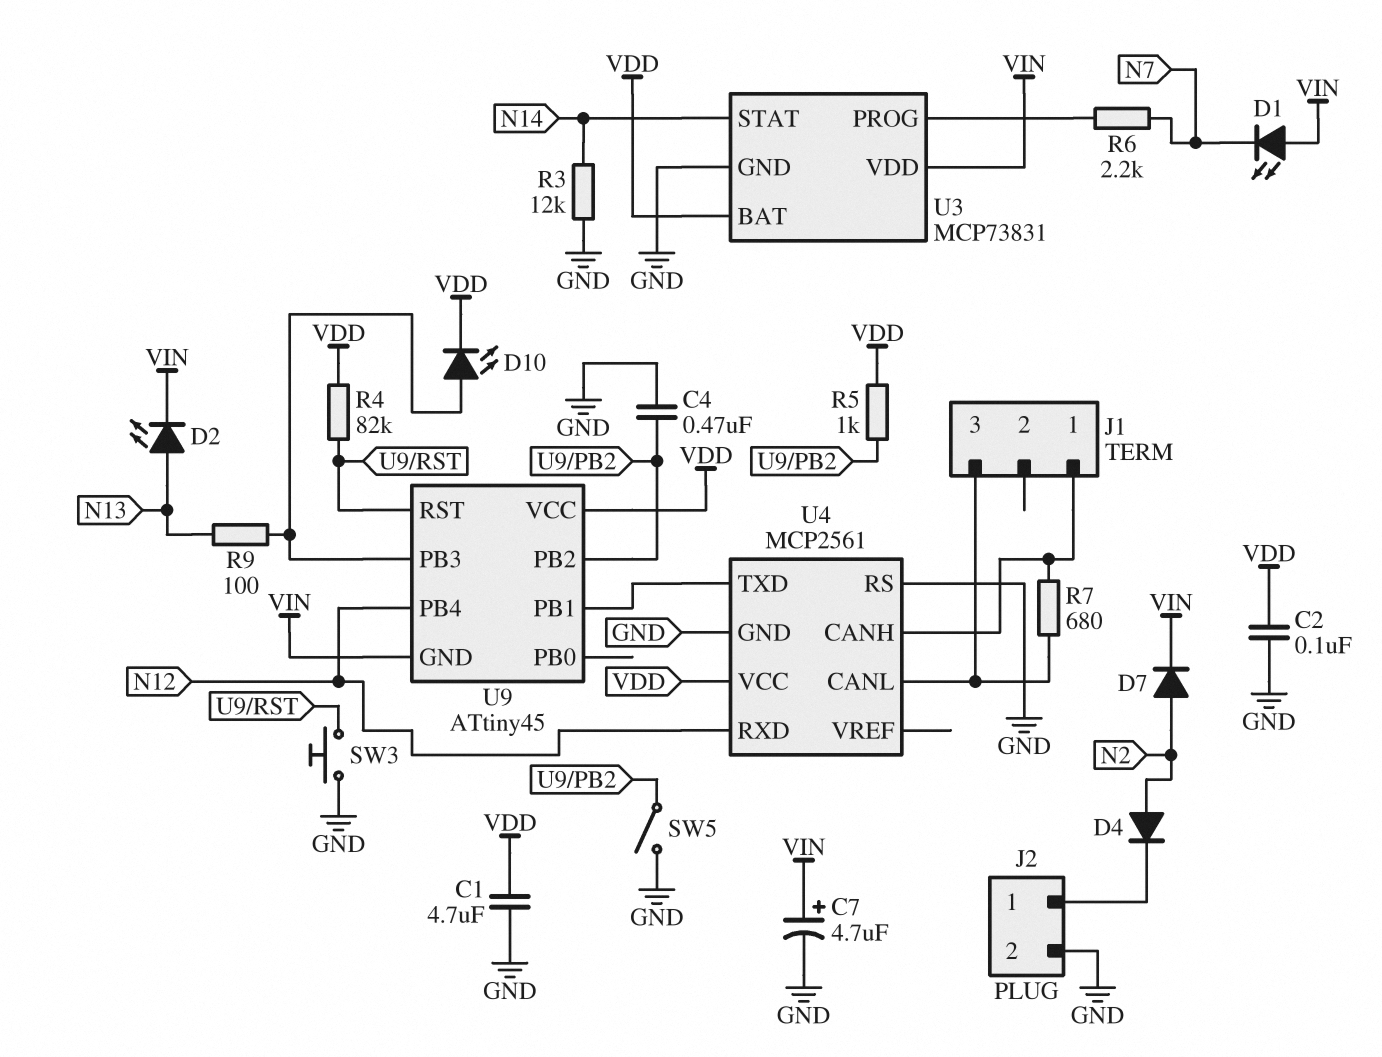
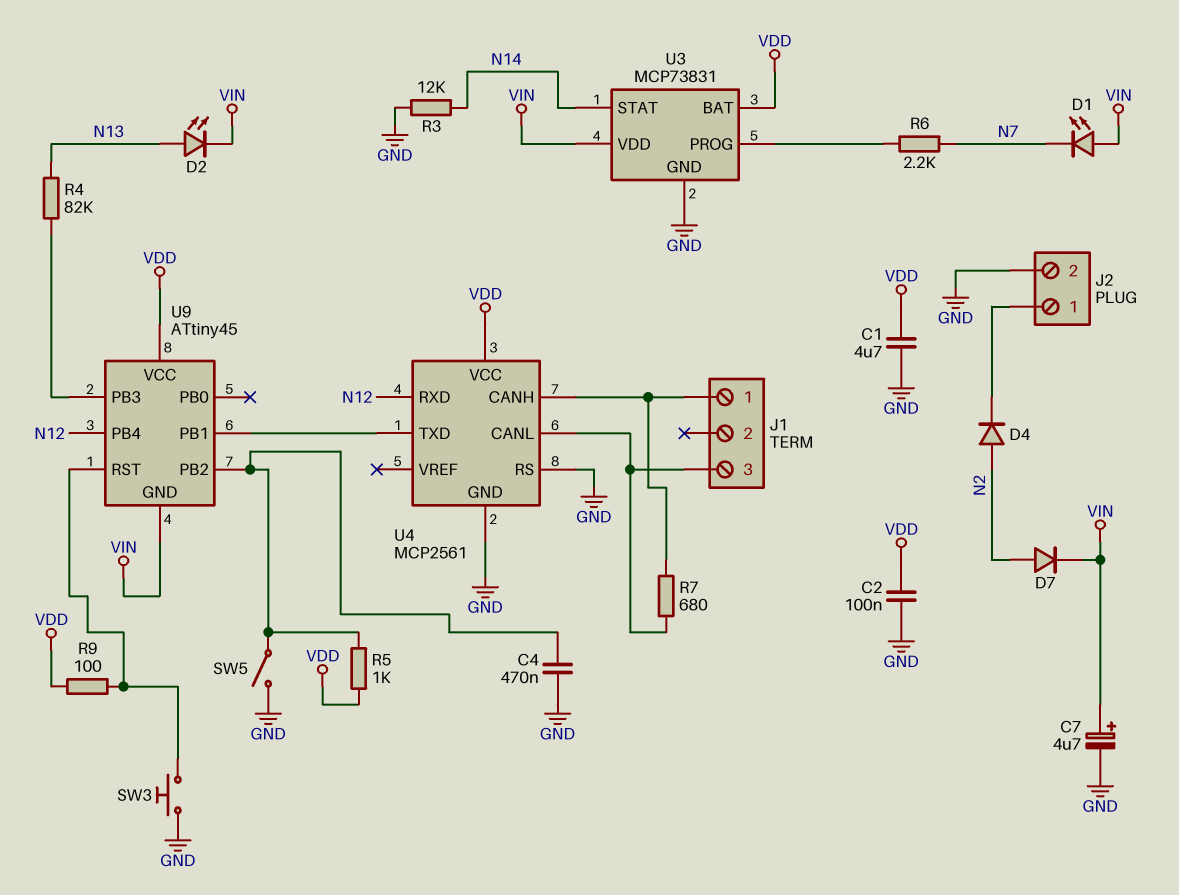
D10: LED (A U9/PB3, K VDD) -> none
R4: 82k (U9/RST, VDD) -> 82k (N13, U9/PB3)
R9: 100 (N13, U9/PB3) -> 100 (U9/RST, VDD)

